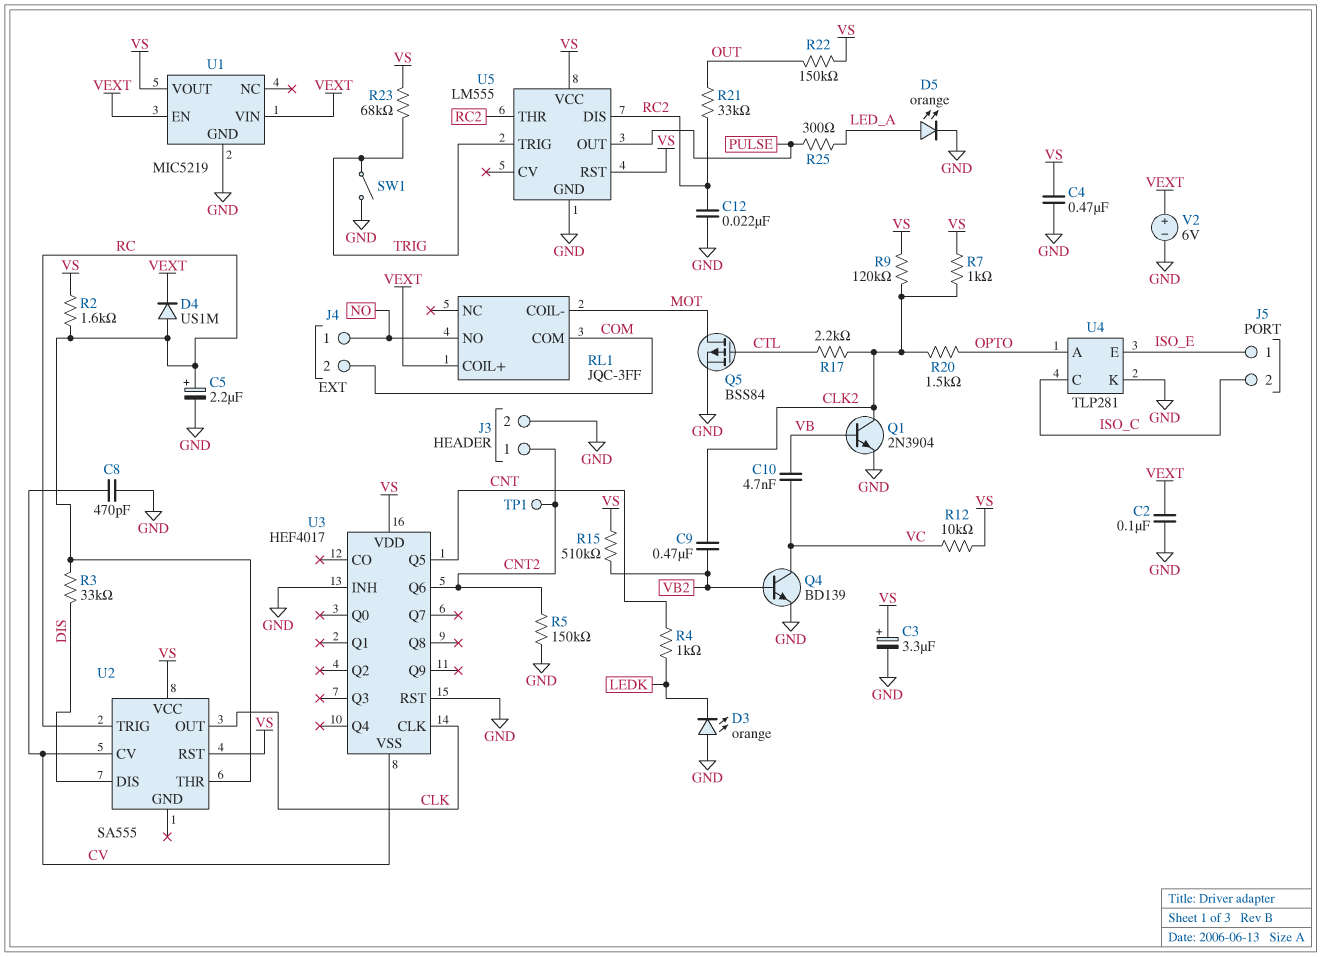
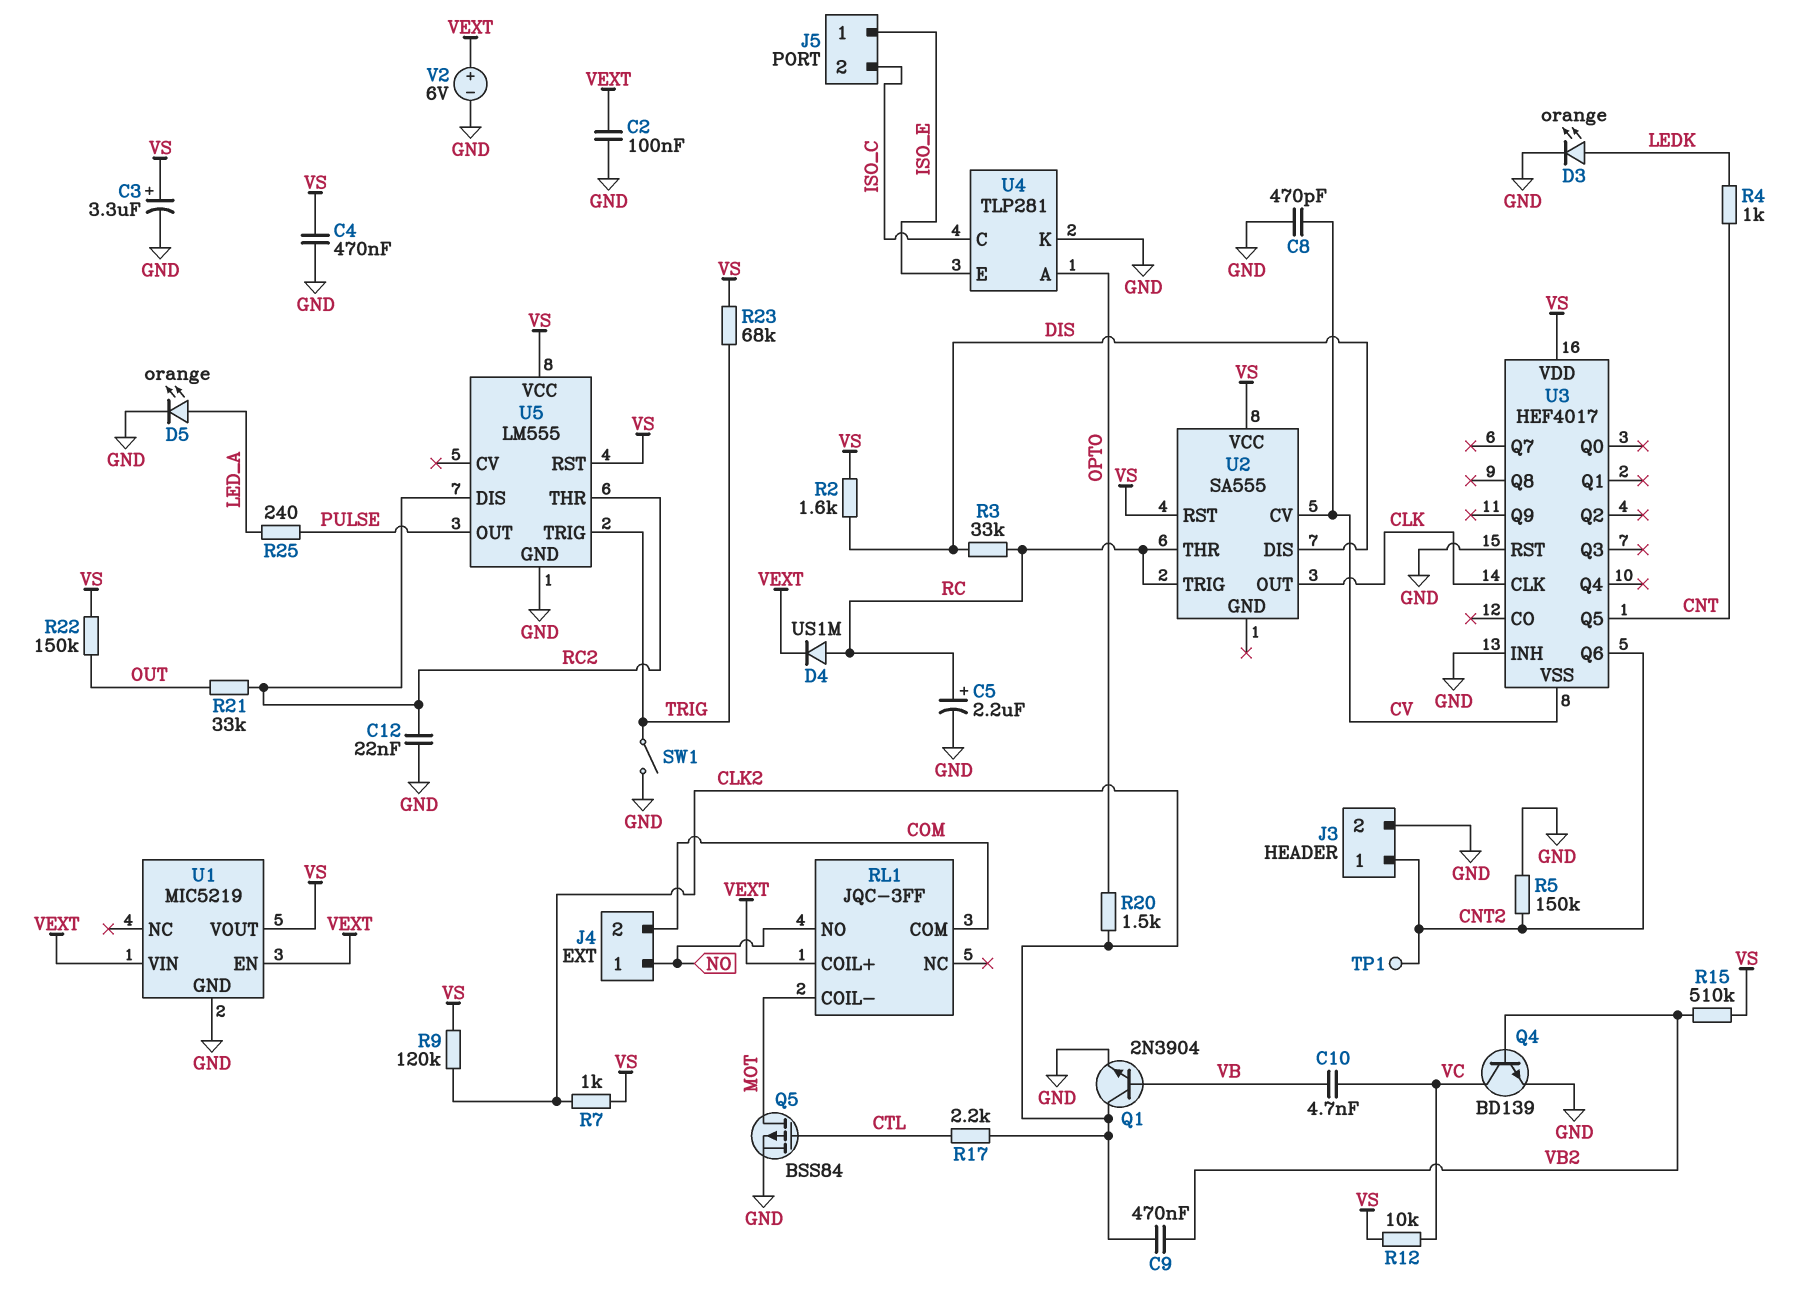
D3: LED orange (A GND, K LEDK) -> LED orange (A LEDK, K GND)
R2: 1.6k (RC, VS) -> 1.6k (DIS, VS)
R25: 300 (LED_A, PULSE) -> 240 (LED_A, PULSE)

